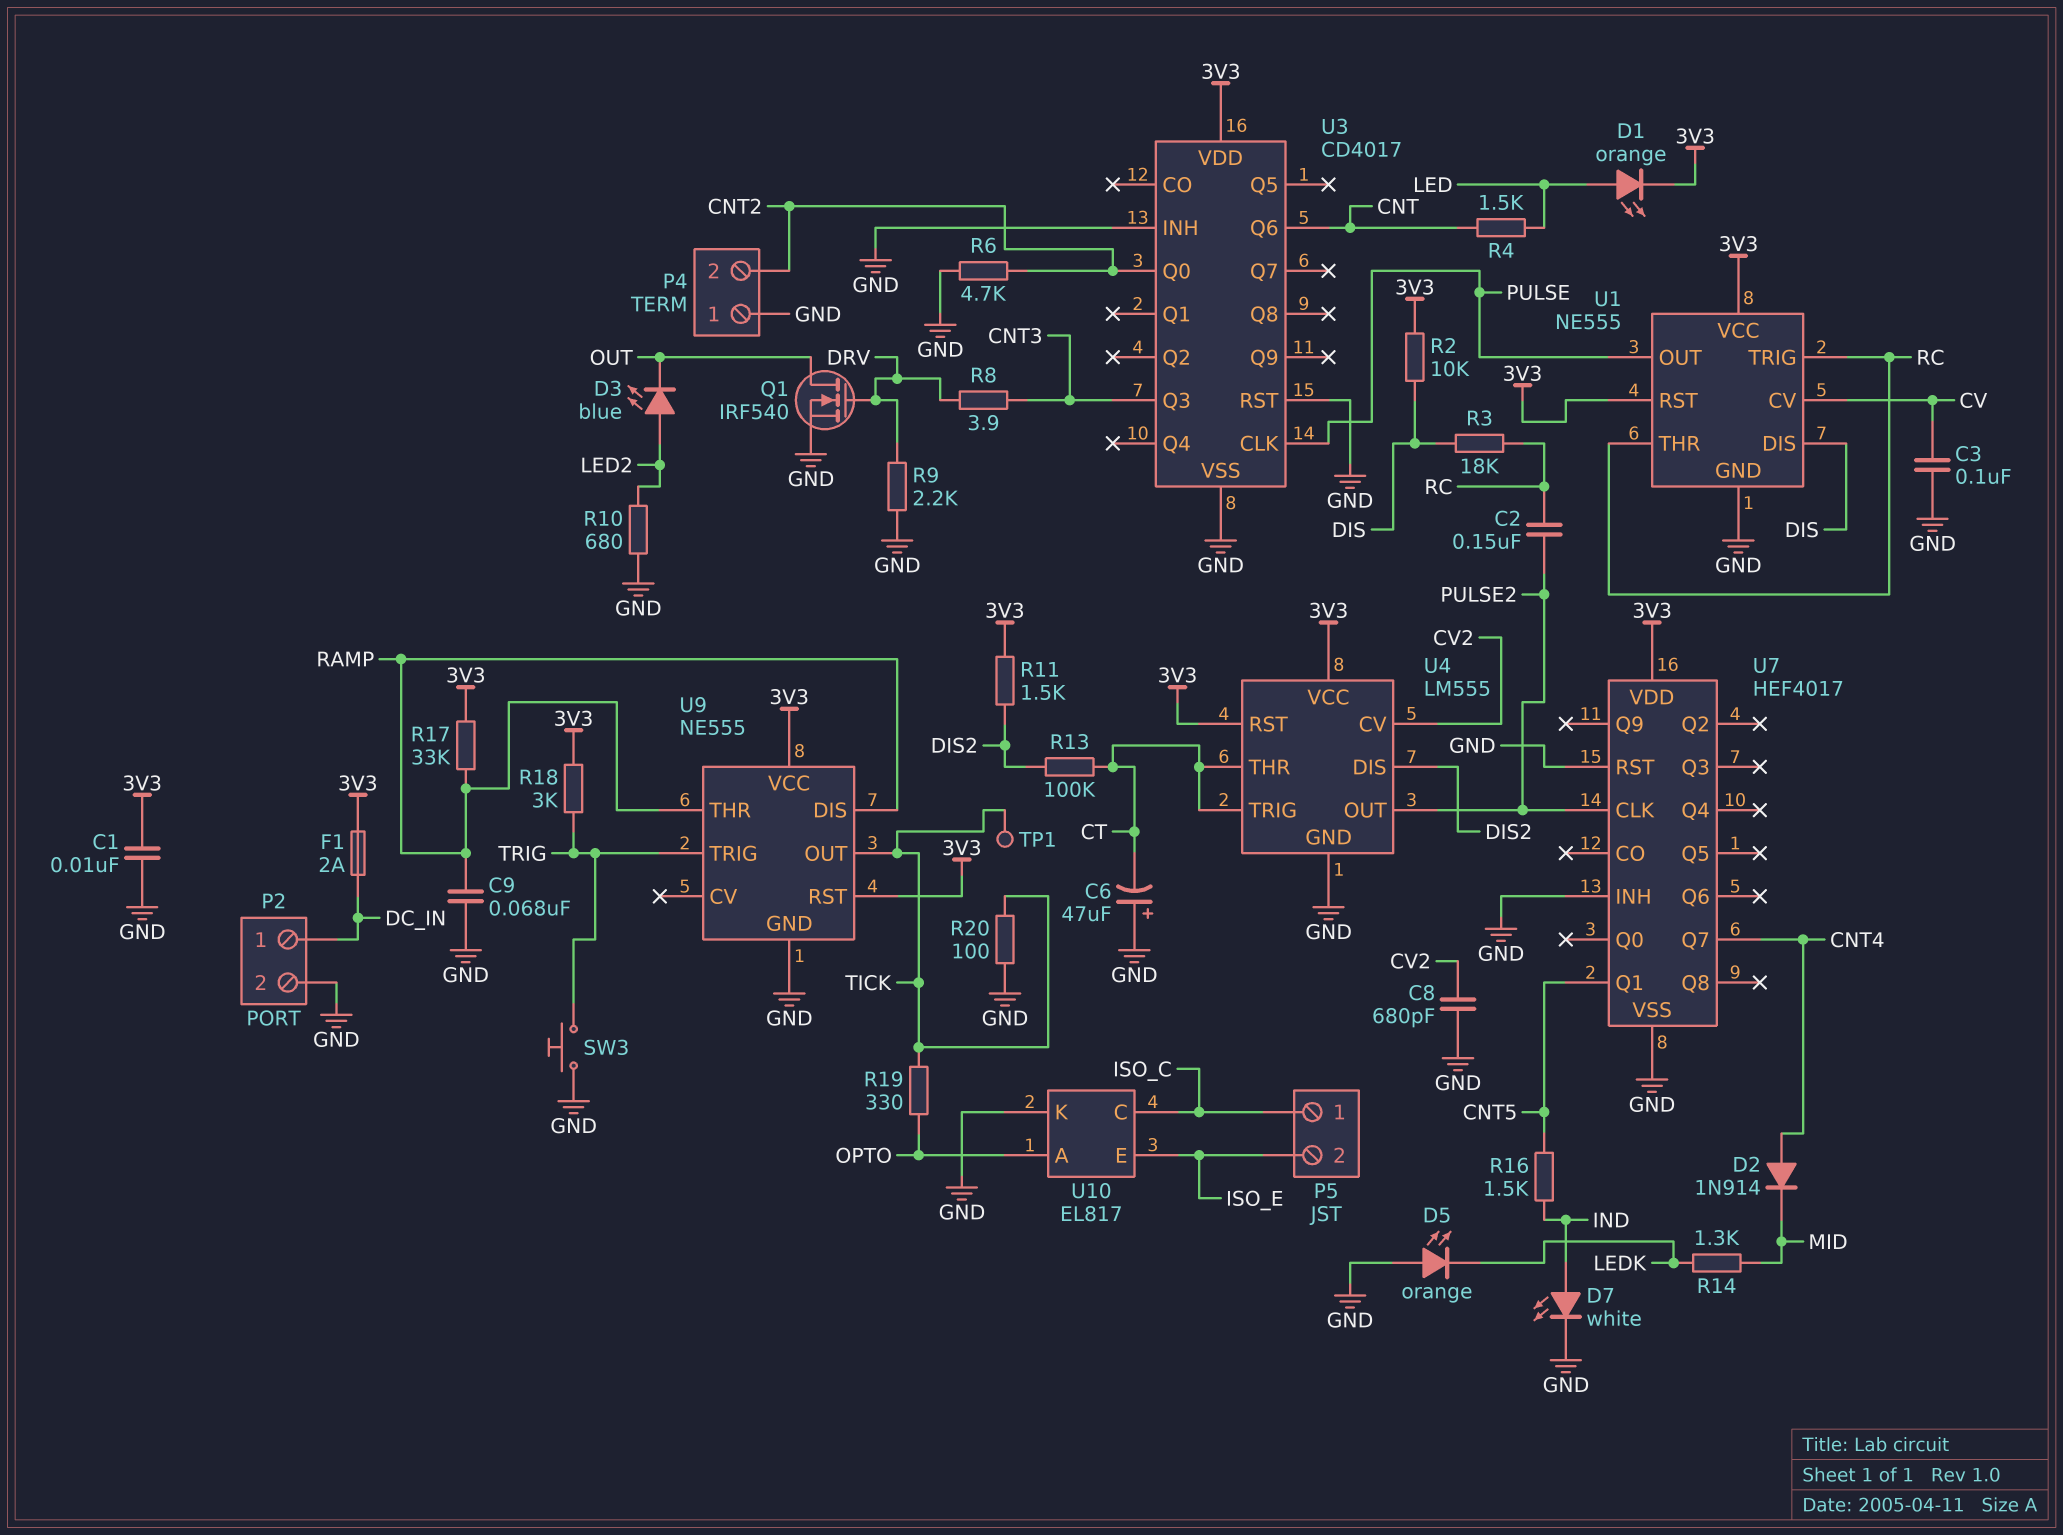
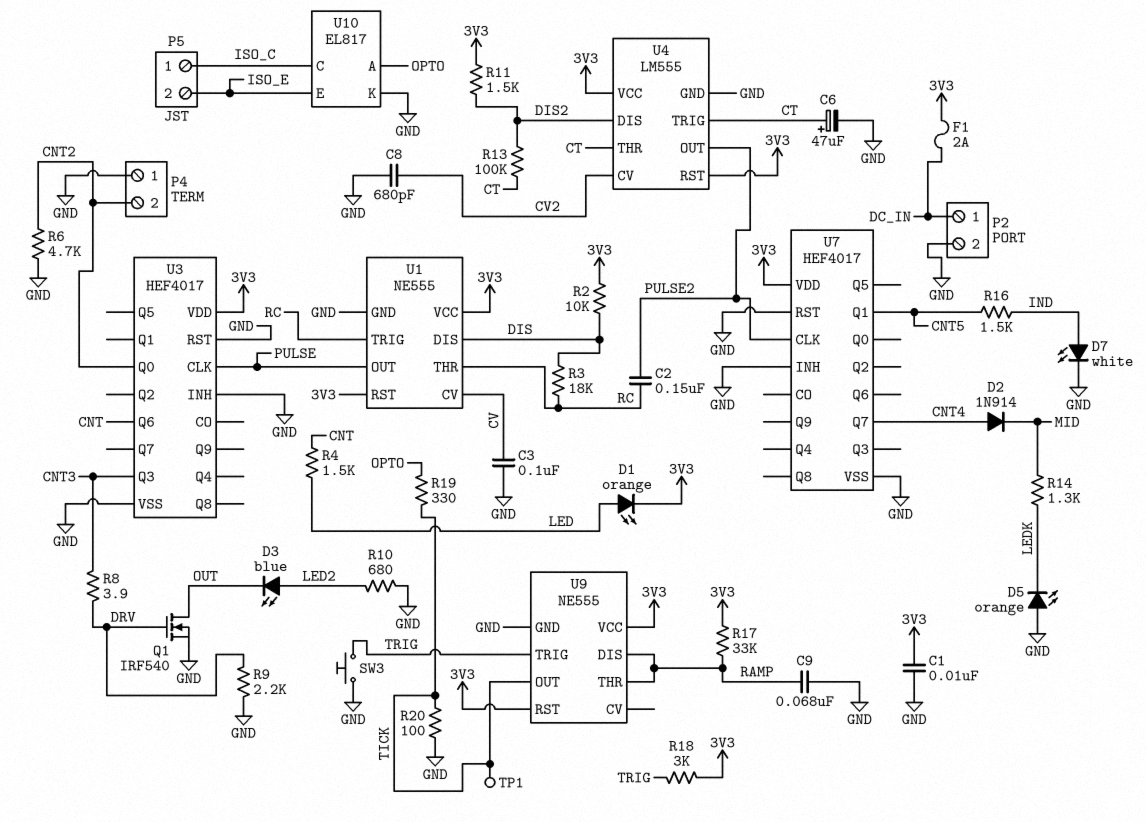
C6: 47uF (plus GND, minus CT) -> 47uF (plus CT, minus GND)
U3: CD4017 -> HEF4017

